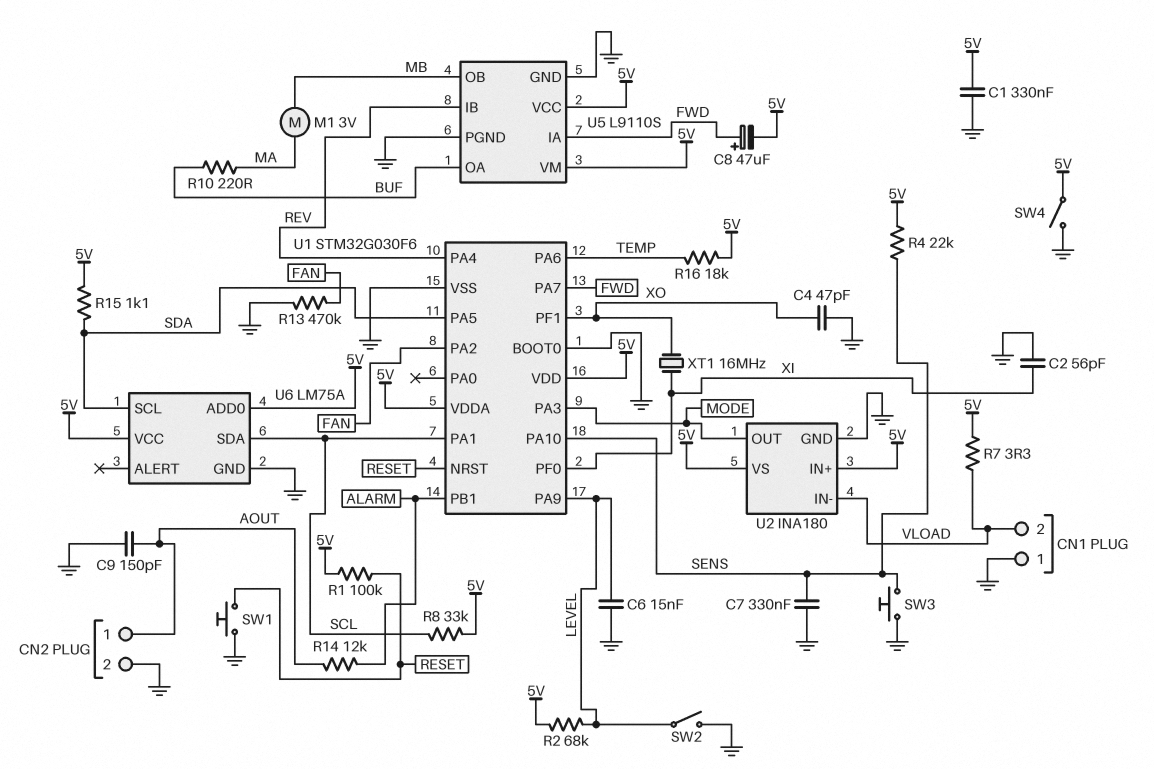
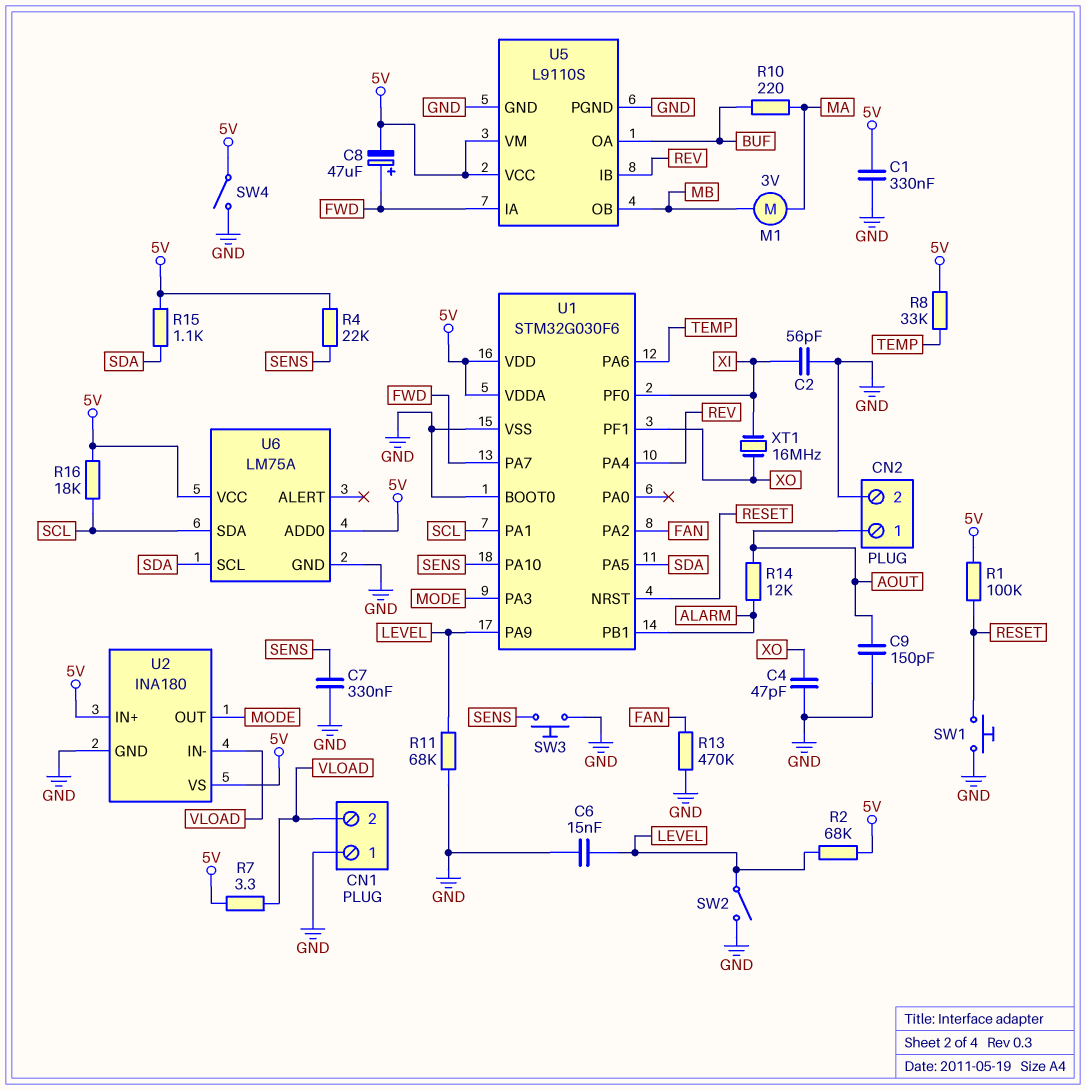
R8: 33k (5V, SCL) -> 33k (5V, TEMP)
R11: none -> 68k (GND, LEVEL)
R16: 18k (5V, TEMP) -> 18k (5V, SCL)

